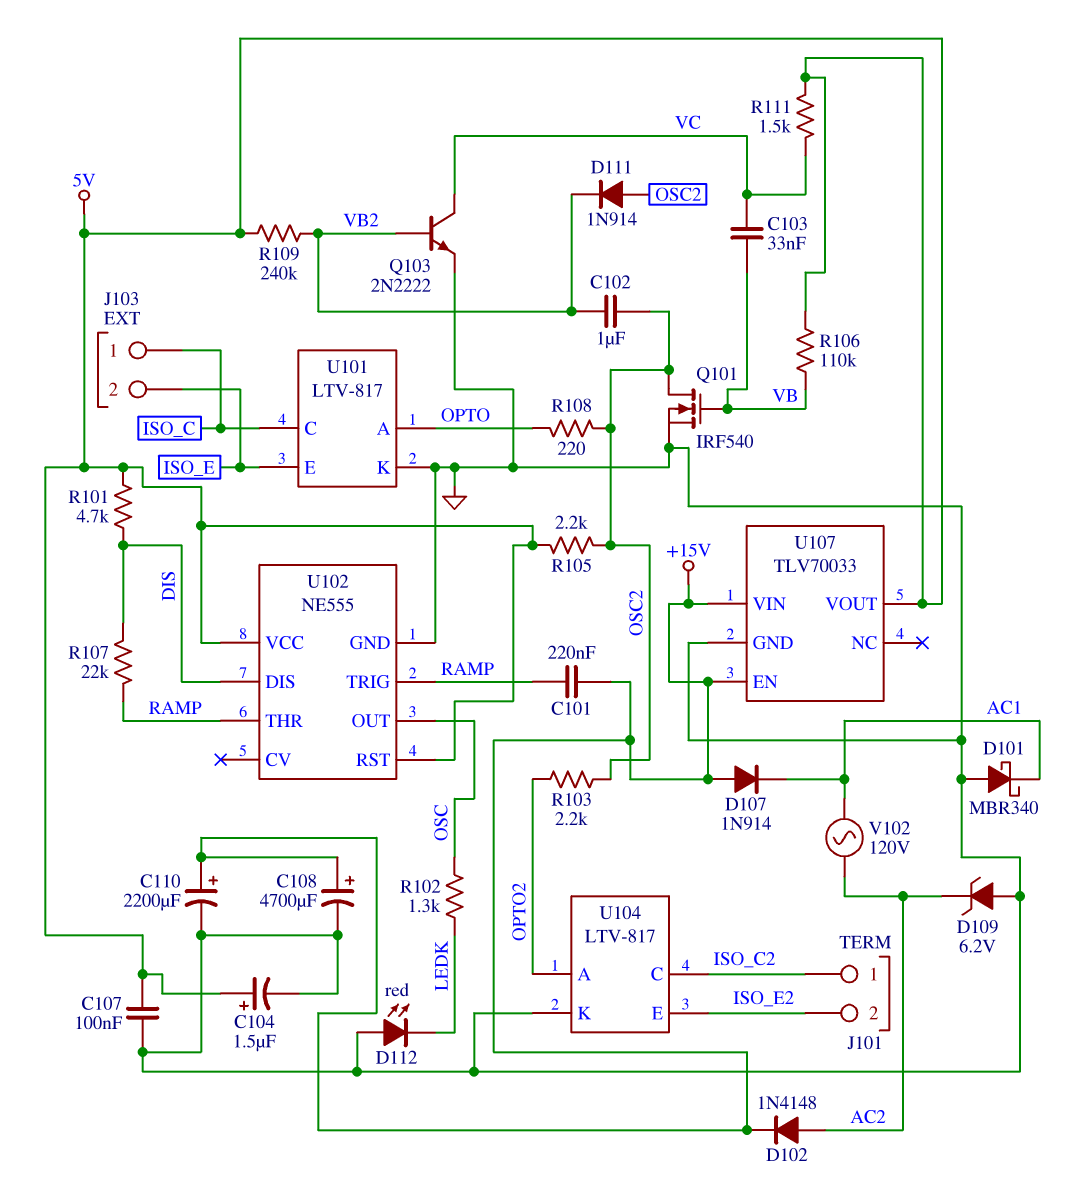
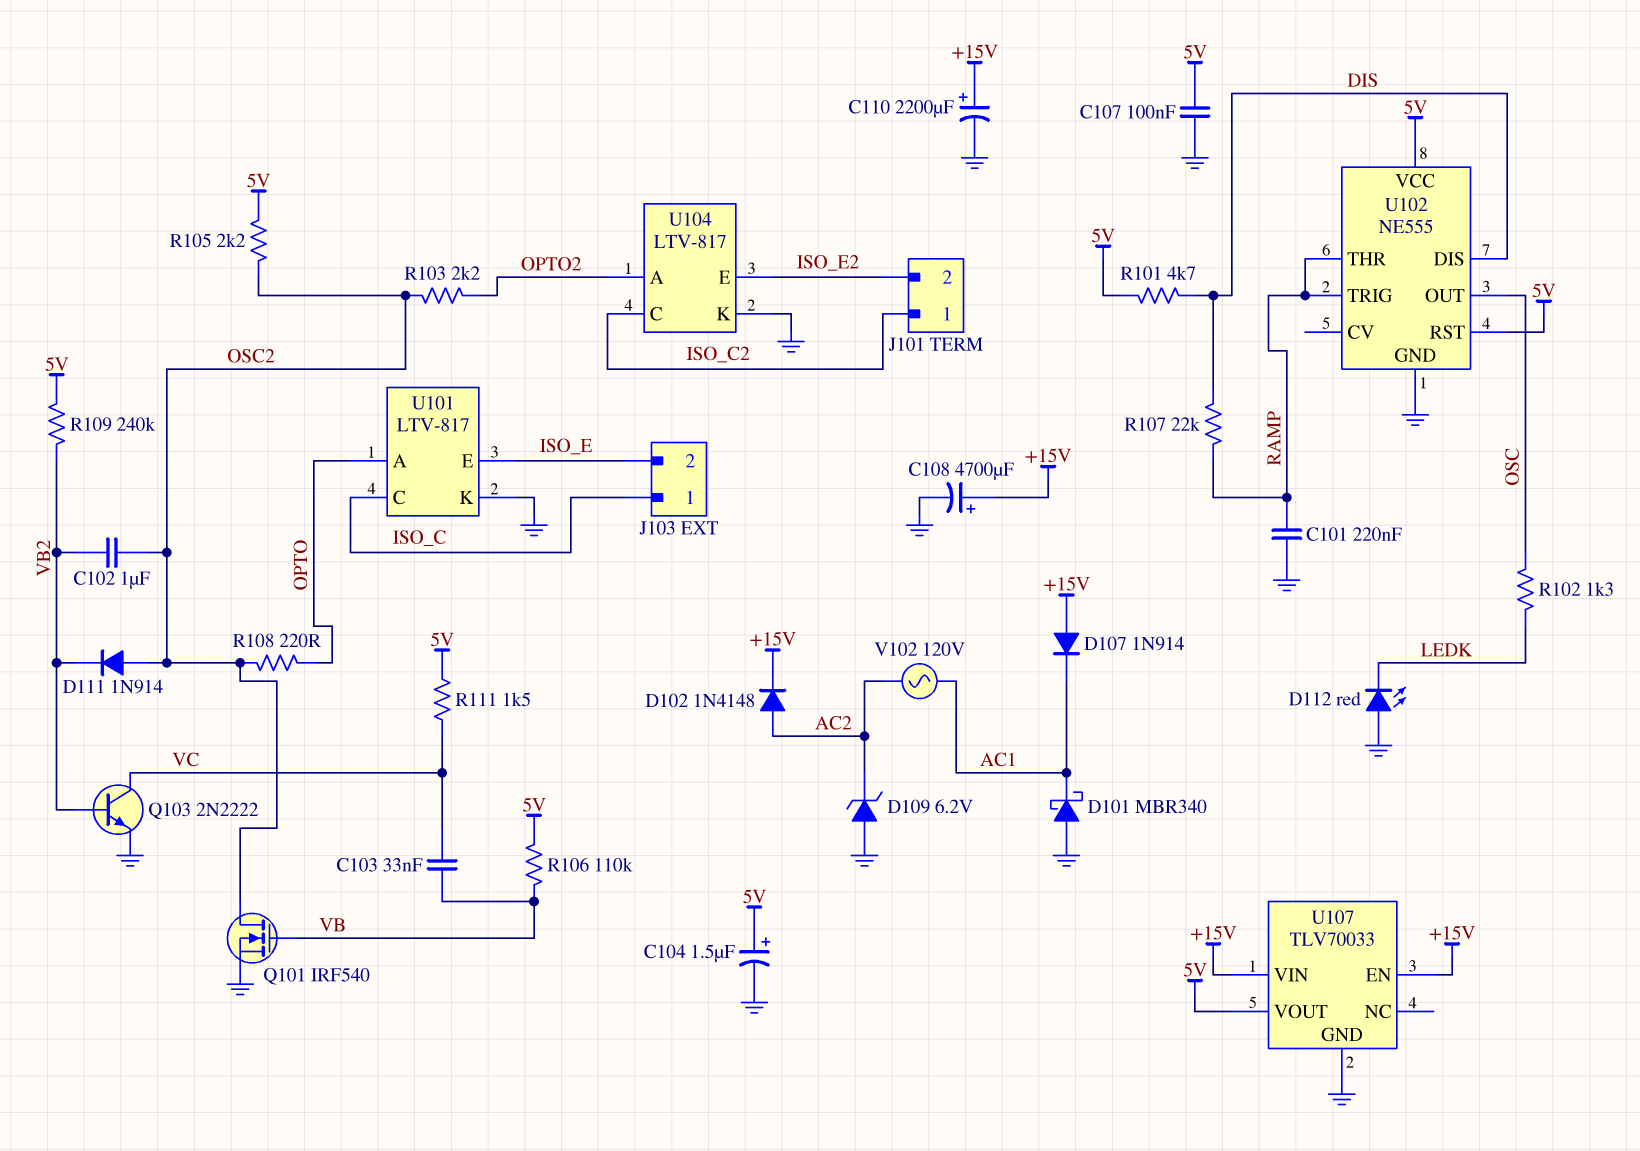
C101: 220nF (+15V, RAMP) -> 220nF (GND, RAMP)

